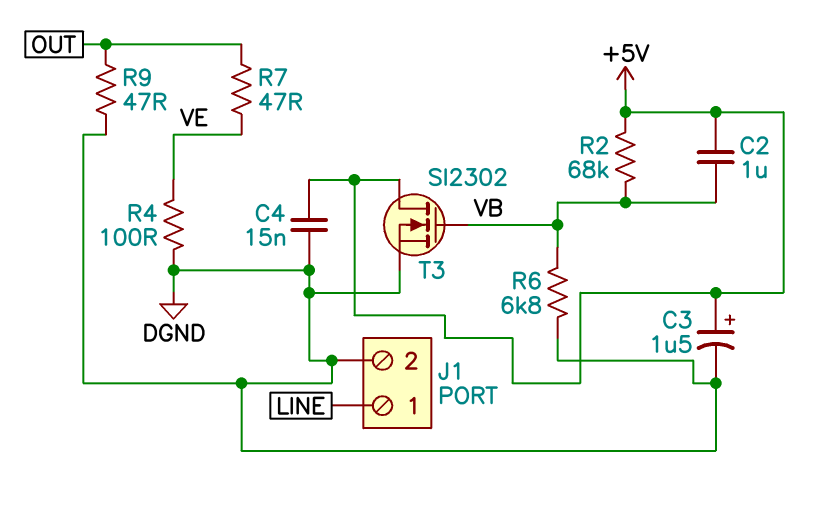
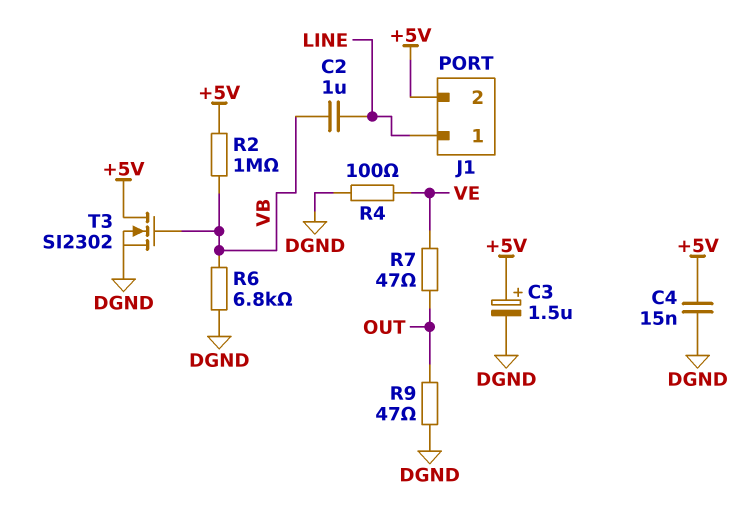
C2: 1uF (+5V, VB) -> 1uF (LINE, VB)
J1 pin 2: DGND -> +5V
R2: 68k (+5V, VB) -> 1M (+5V, VB)

